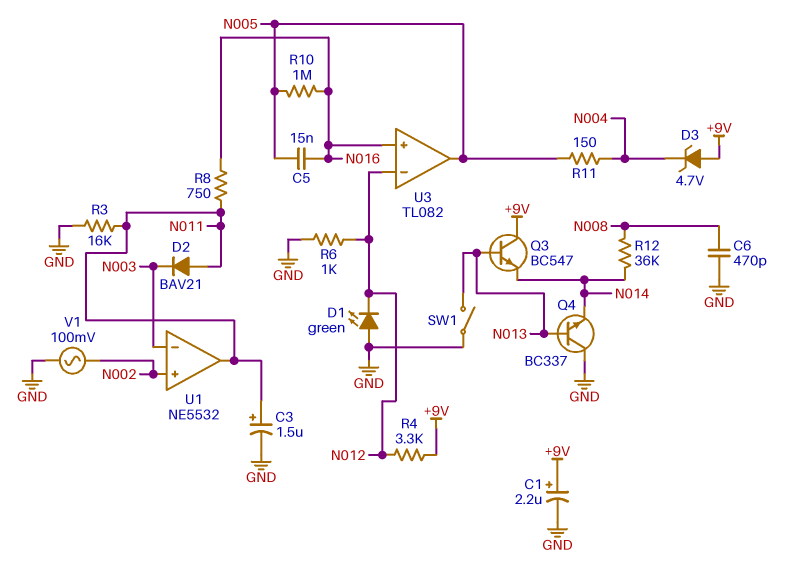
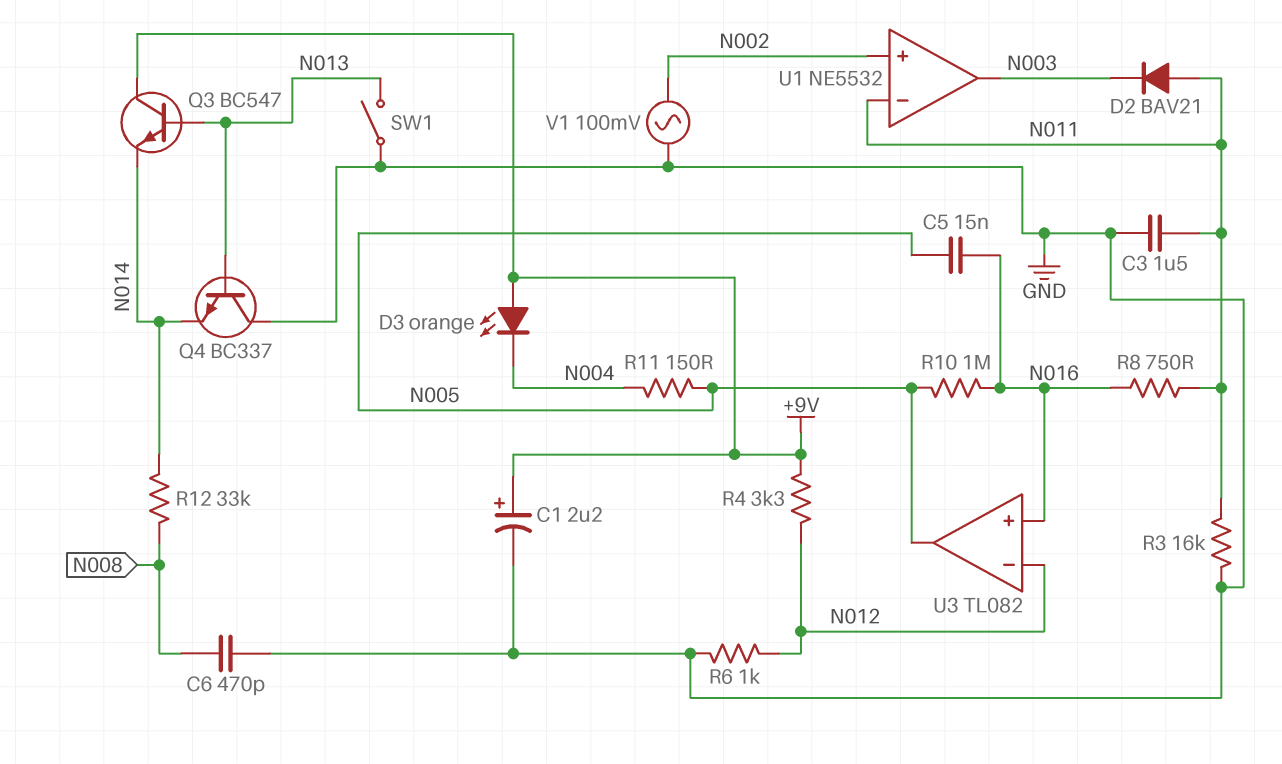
C3: 1.5uF (plus N011, minus GND) -> 1.5uF (GND, N011)
D1: LED green (A GND, K N012) -> none
D3: zener 4.7V (A +9V, K N004) -> LED orange (A +9V, K N004)
R12: 36k (N008, N014) -> 33k (N008, N014)
U1 pin in-: N003 -> N011
U1 pin out: N011 -> N003

